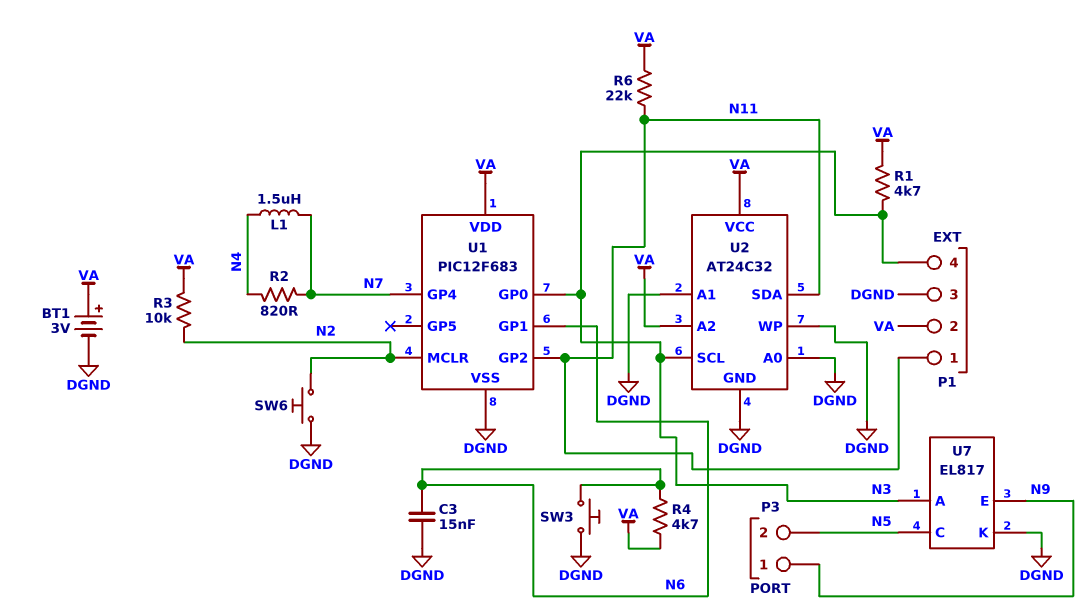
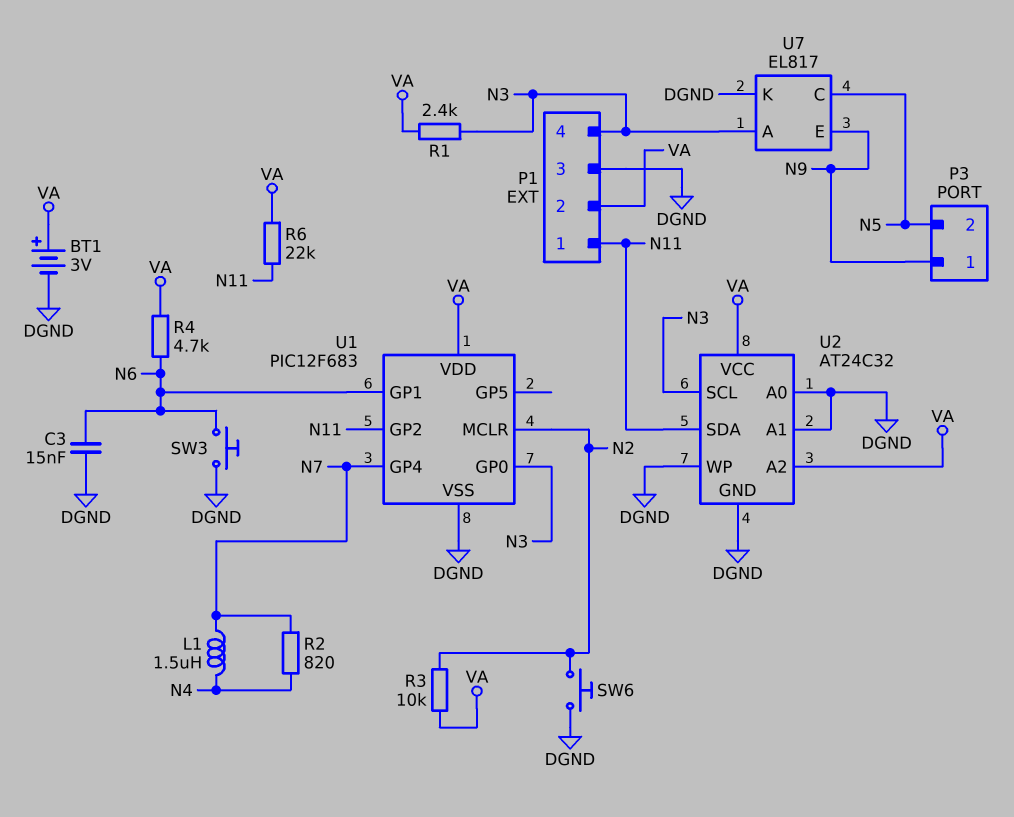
R1: 4.7k (N3, VA) -> 2.4k (N3, VA)

